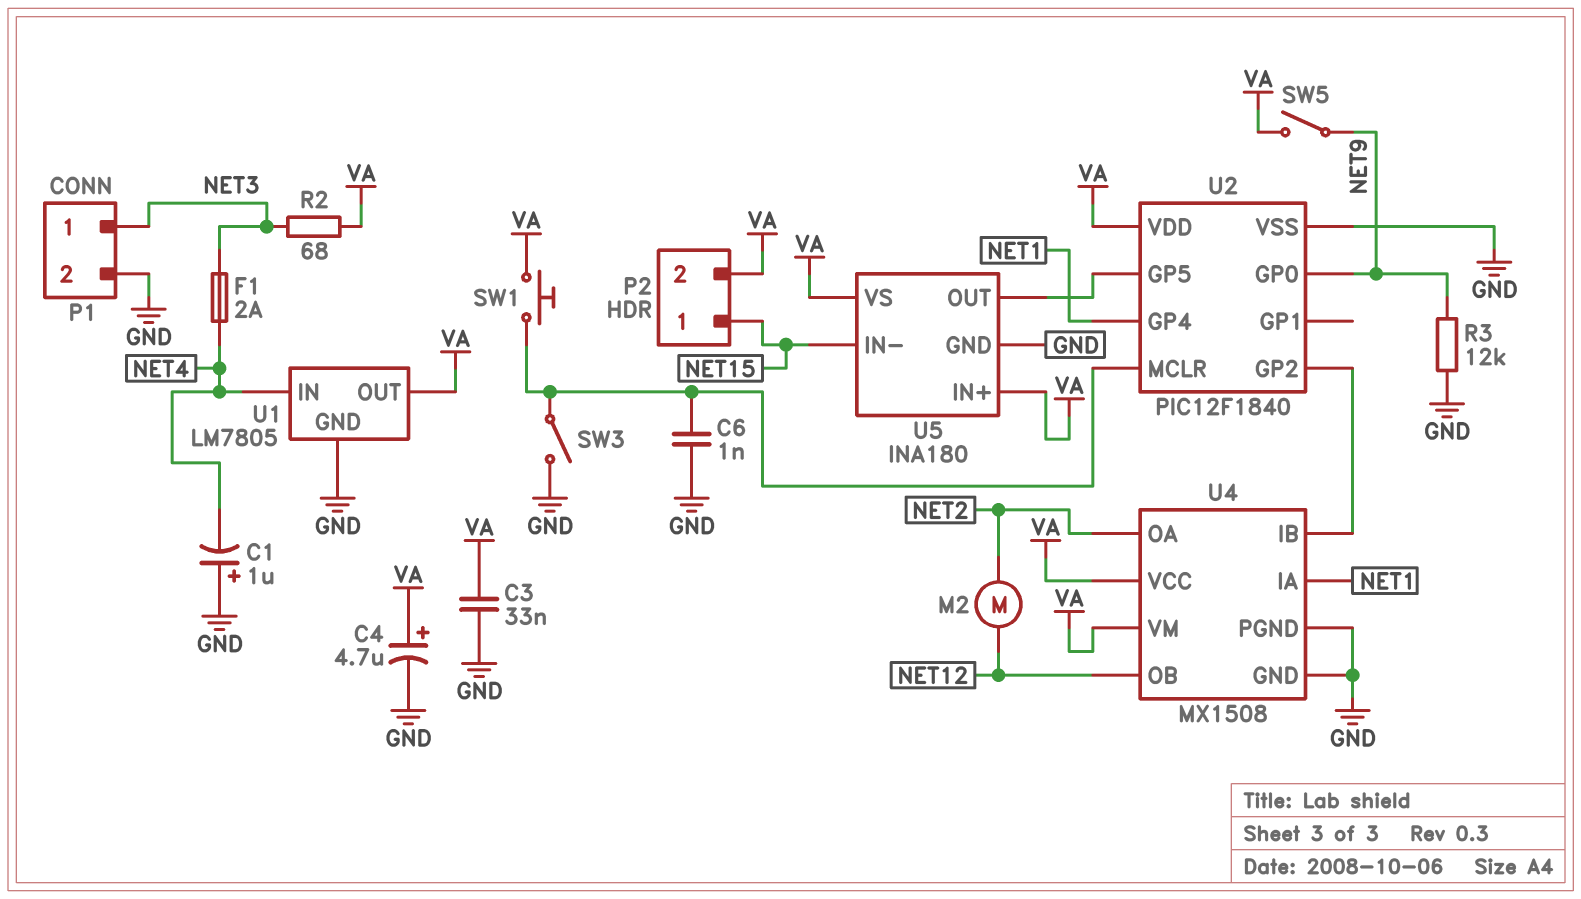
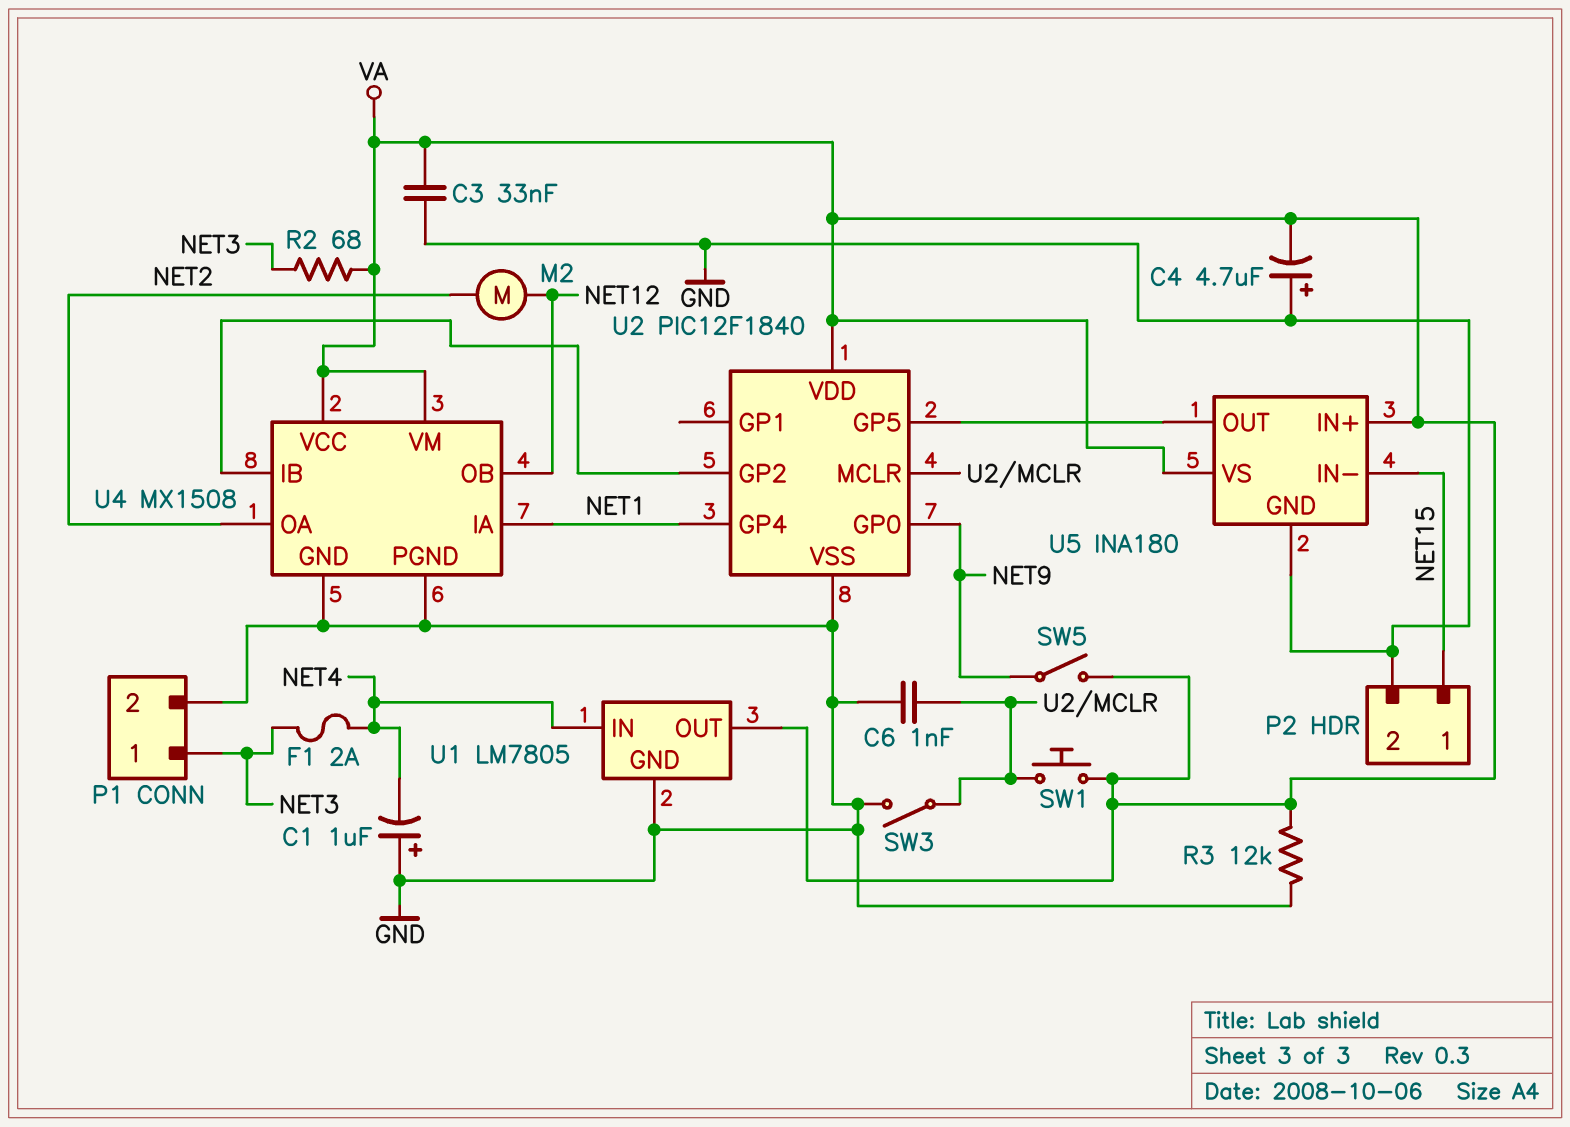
C4: 4.7uF (plus VA, minus GND) -> 4.7uF (plus GND, minus VA)
P2 pin 2: VA -> GND
R3: 12k (GND, NET9) -> 12k (GND, VA)

